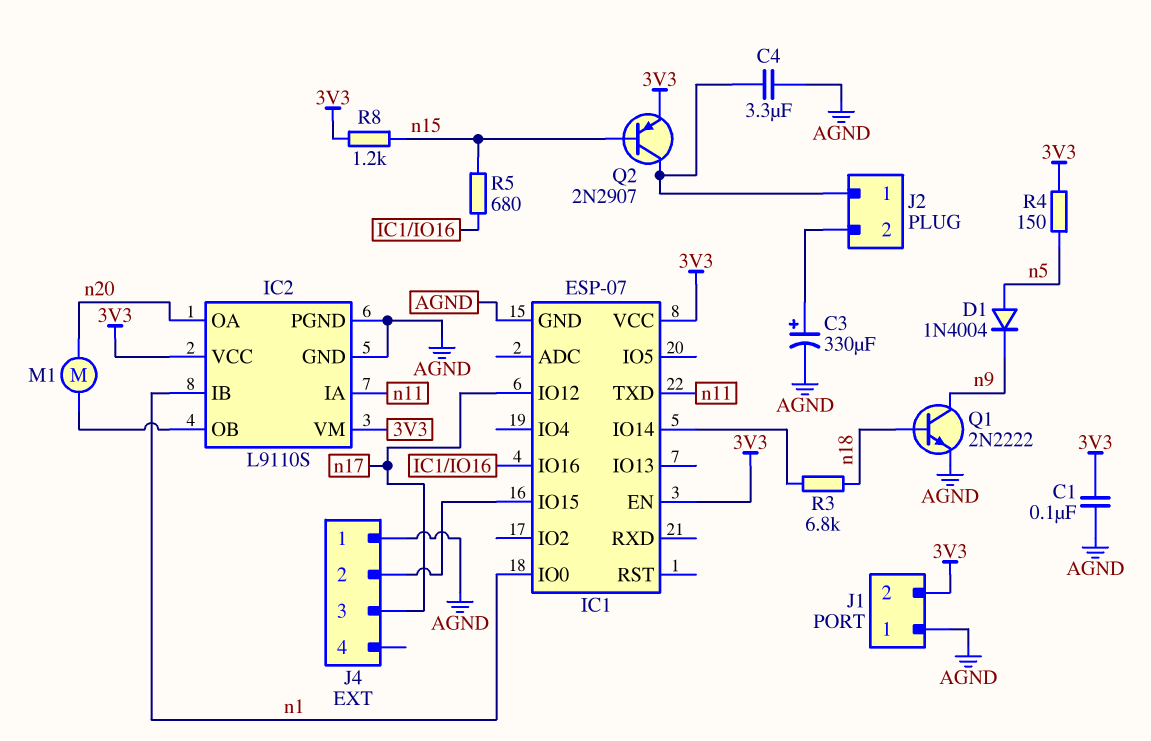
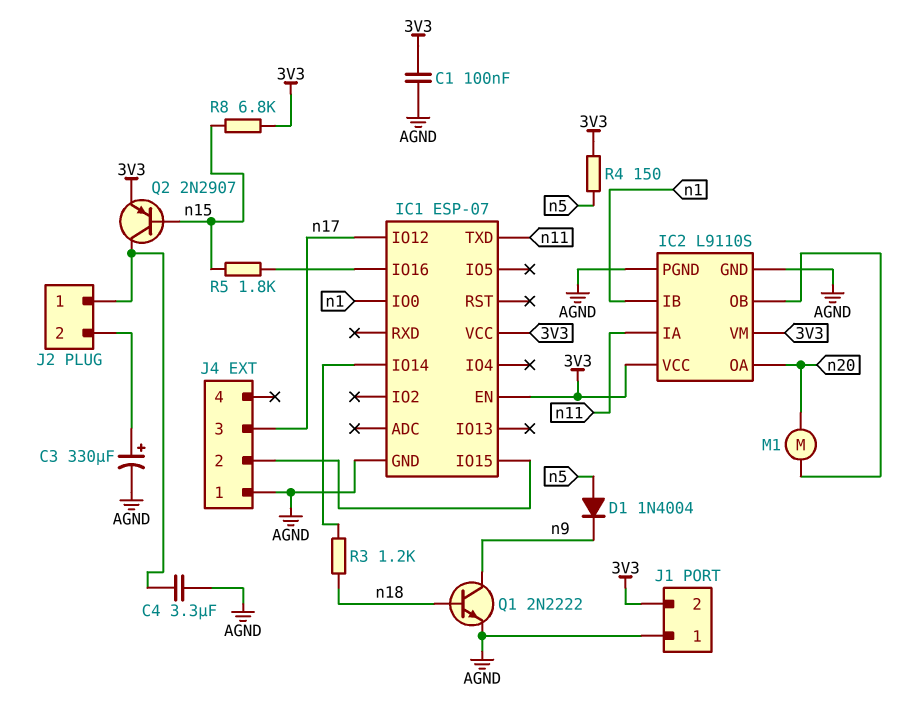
R3: 6.8k (IC1/IO14, n18) -> 1.2k (IC1/IO14, n18)
R5: 680 (IC1/IO16, n15) -> 1.8k (IC1/IO16, n15)
R8: 1.2k (3V3, n15) -> 6.8k (3V3, n15)

